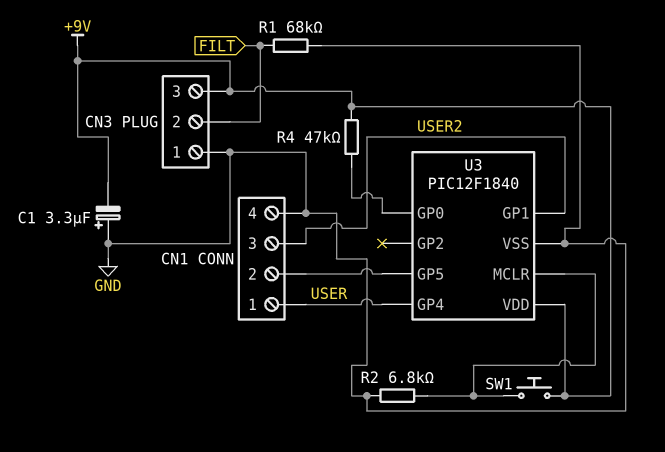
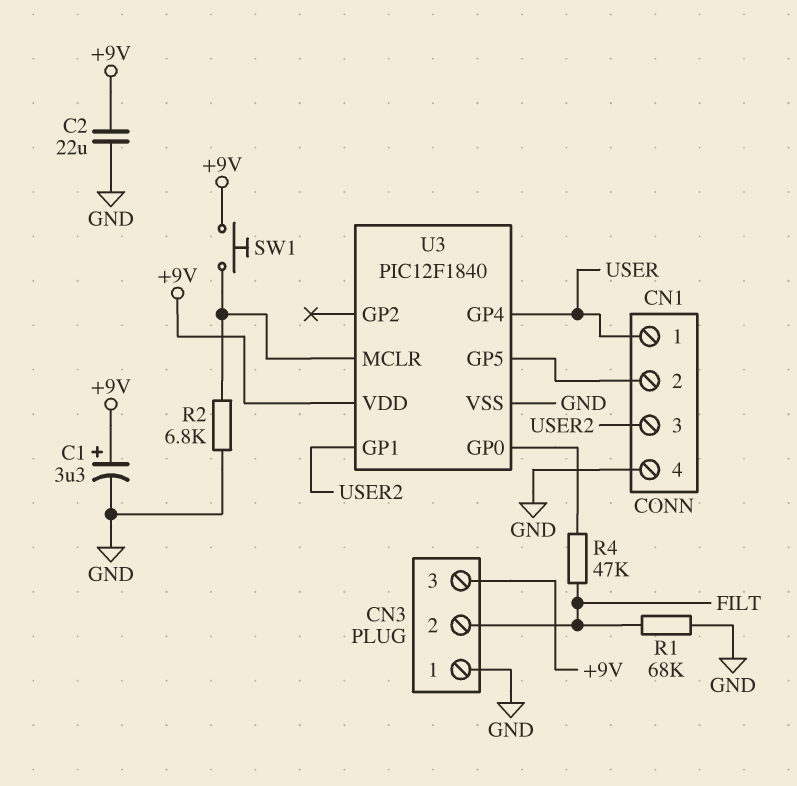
C1: 3.3uF (plus GND, minus +9V) -> 3.3uF (plus +9V, minus GND)
C2: none -> 22uF (+9V, GND)
R4: 47k (+9V, U3/GP0) -> 47k (FILT, U3/GP0)

